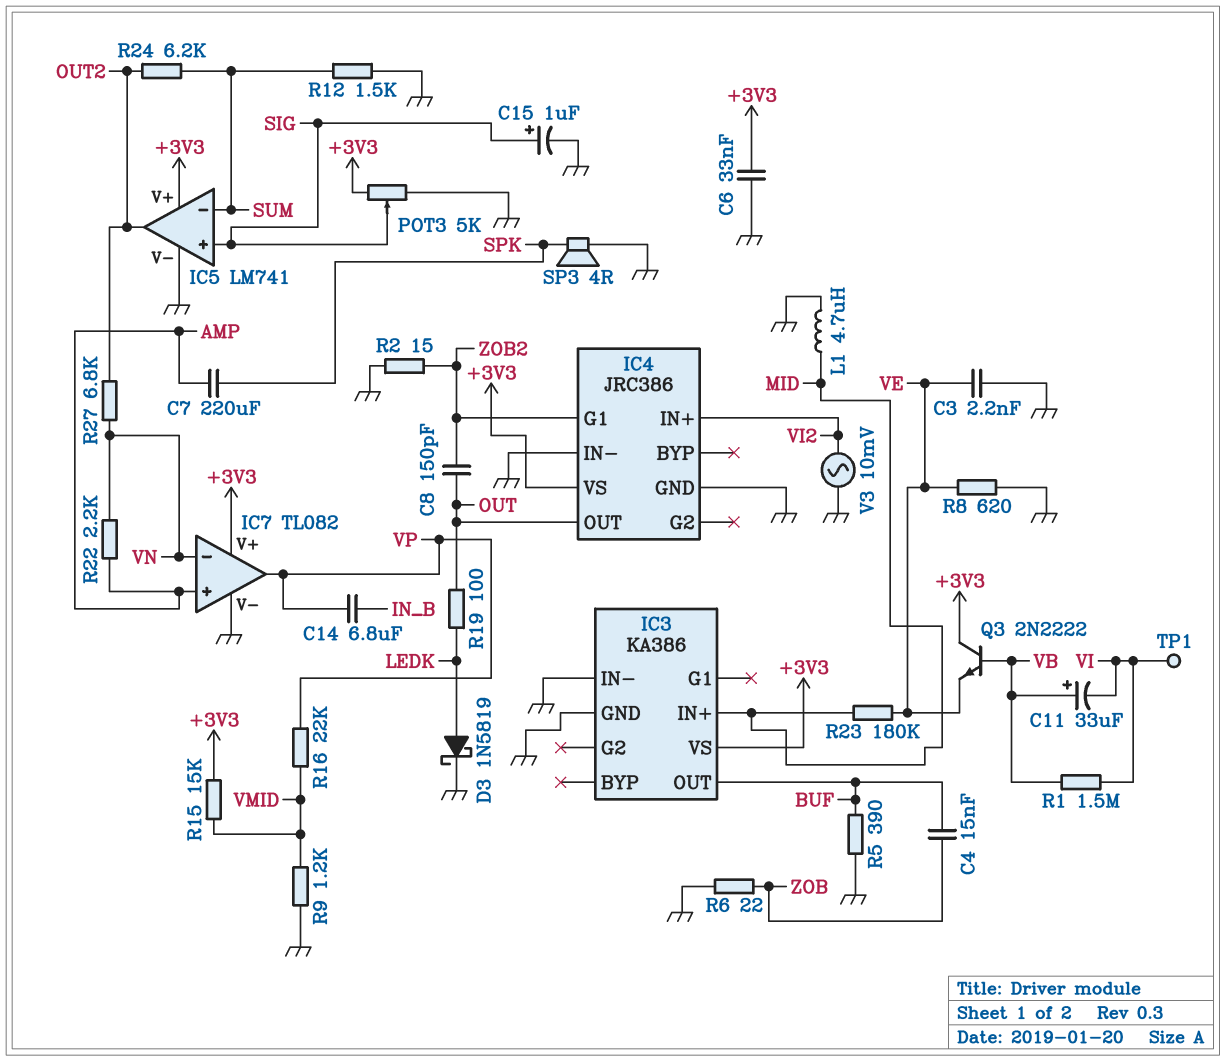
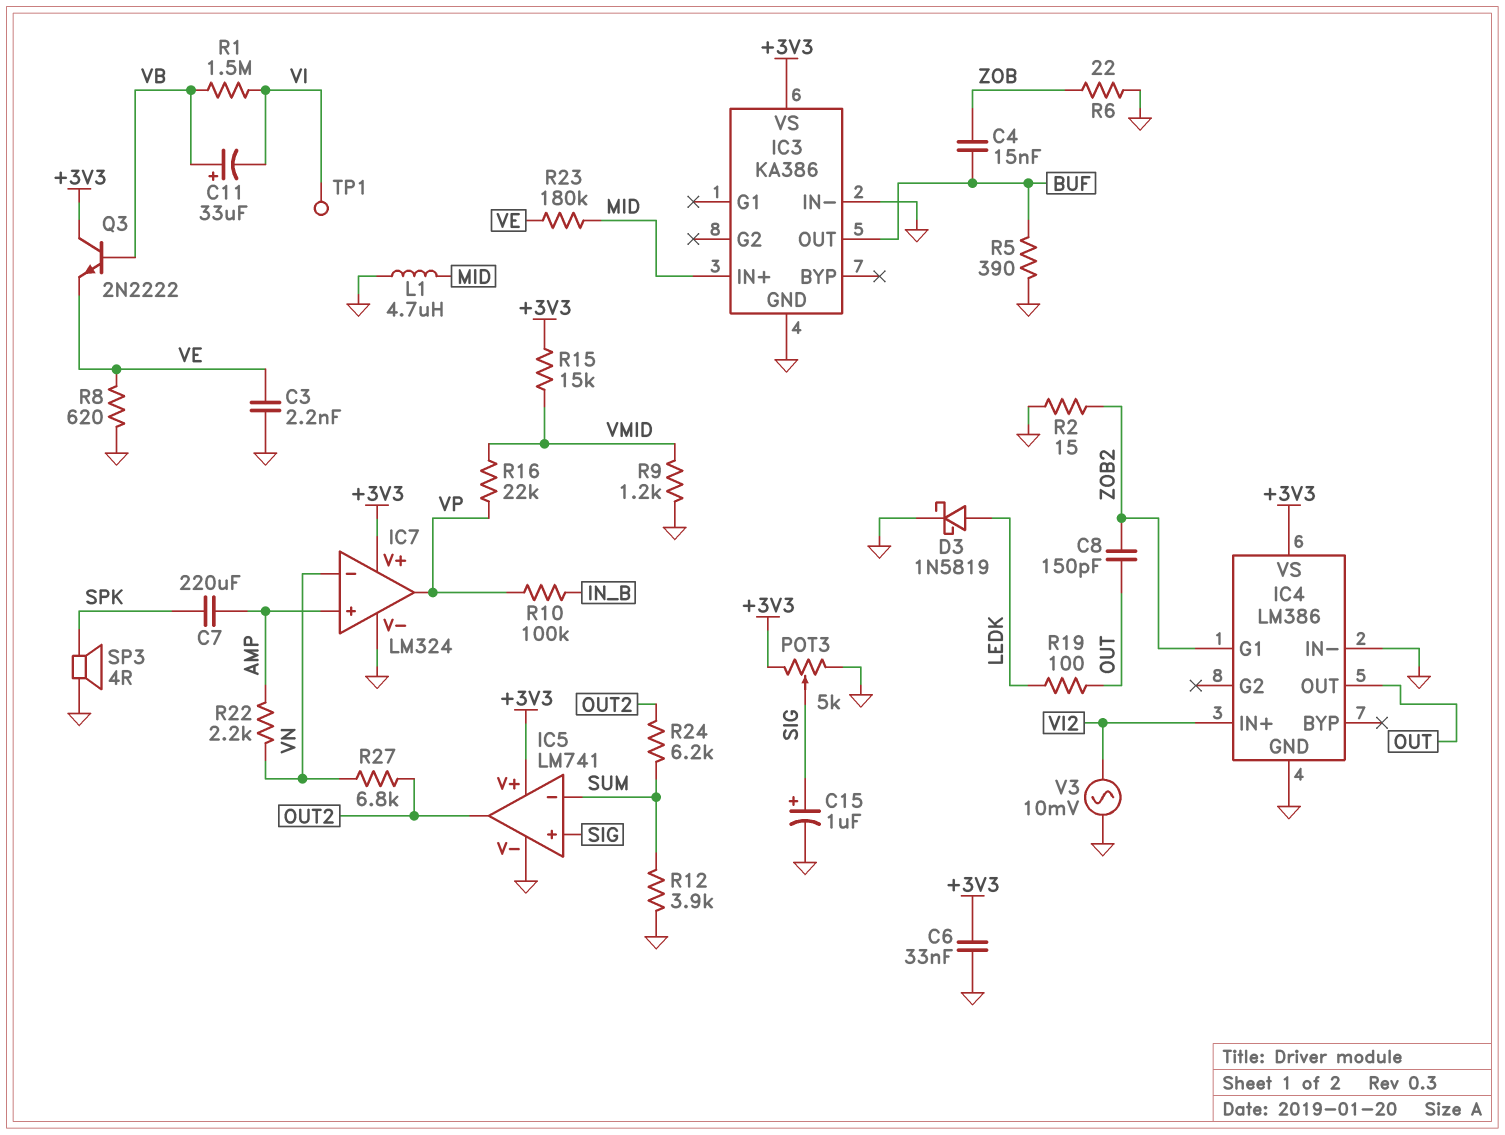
C14: 6.8uF (IN_B, VP) -> none
IC4: JRC386 -> LM386
IC7: TL082 -> LM324
R10: none -> 100k (IN_B, VP)
R12: 1.5k (GND, SUM) -> 3.9k (GND, SUM)

